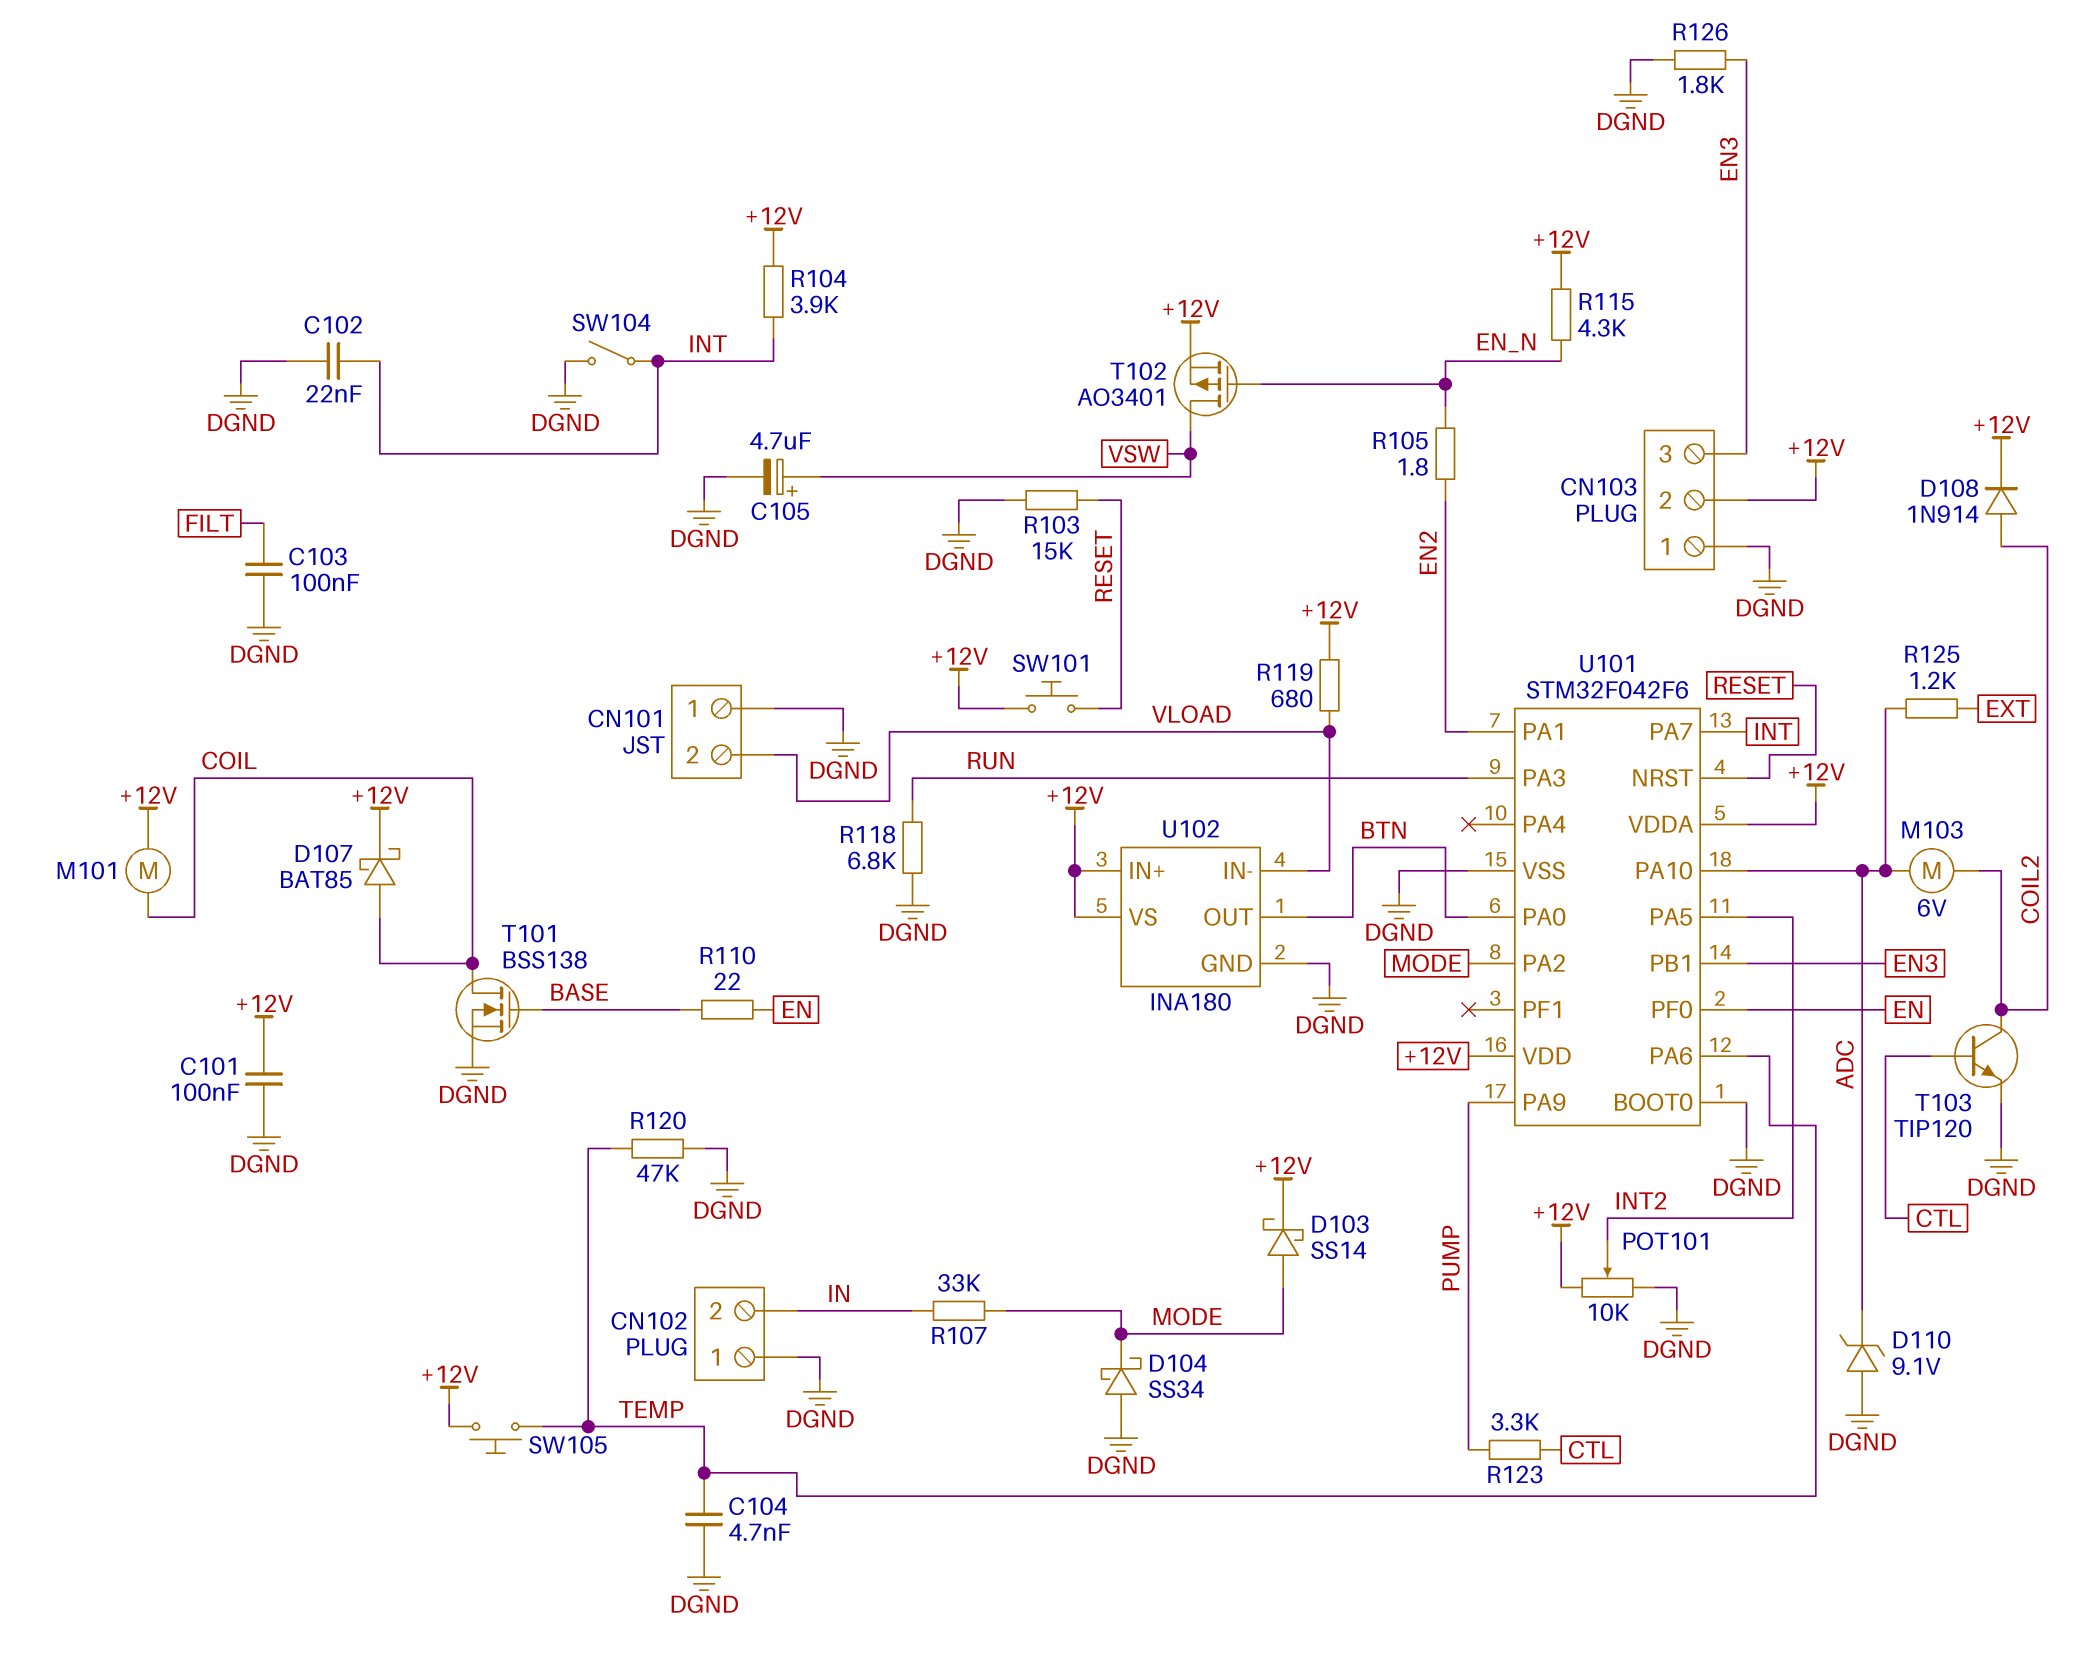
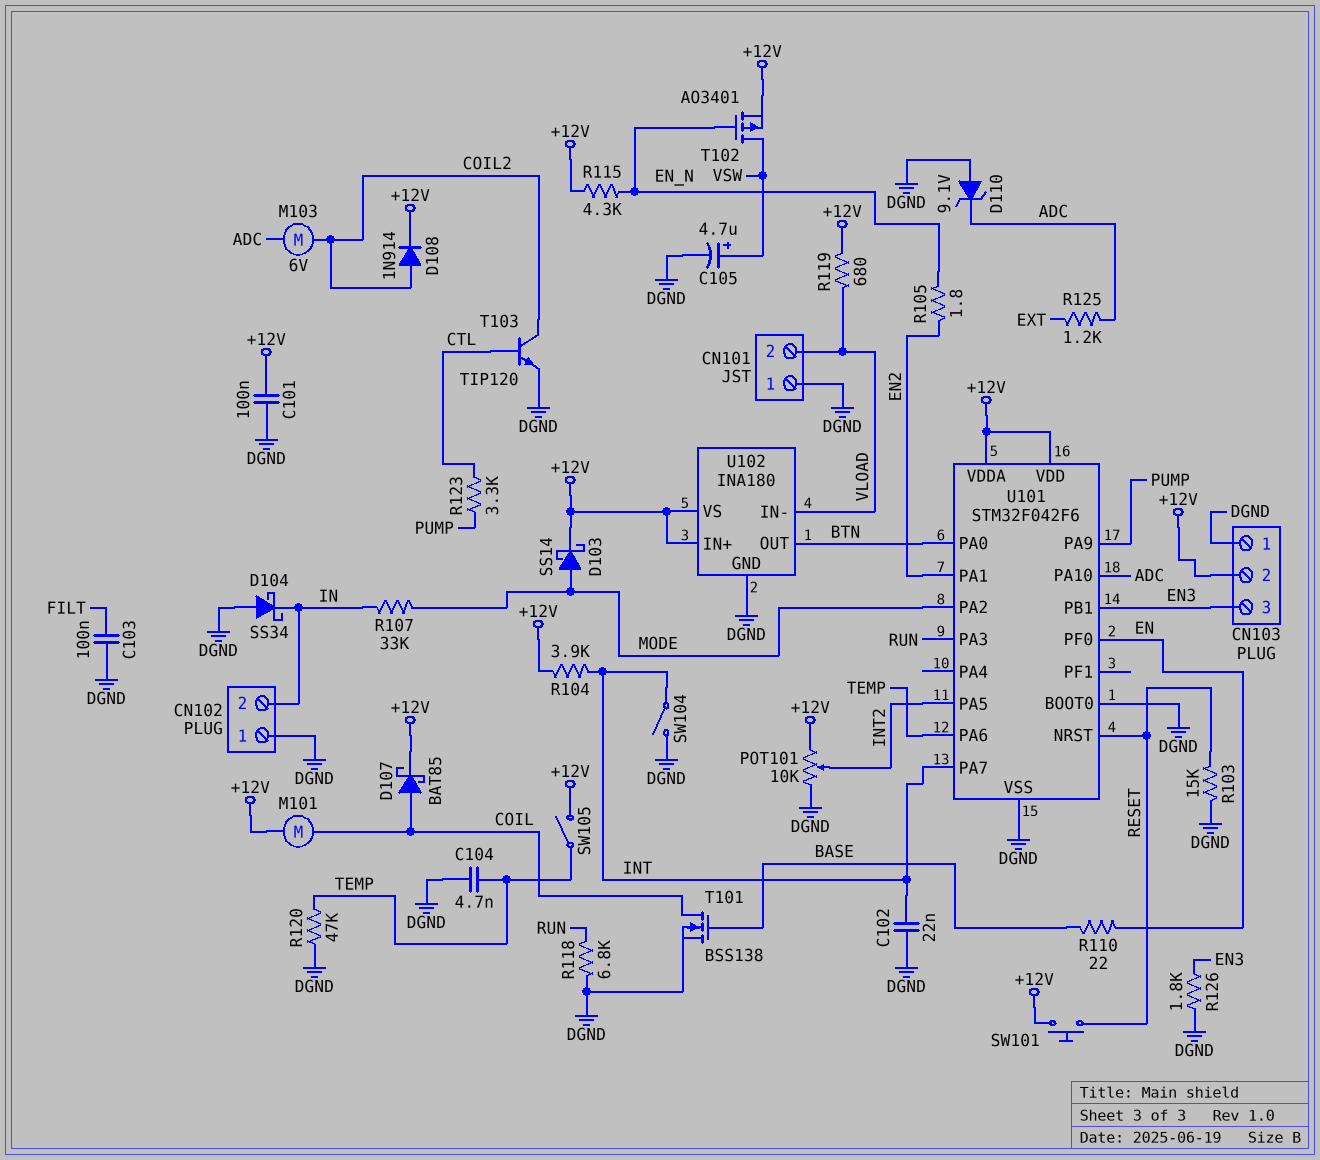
D104: schottky SS34 (A DGND, K MODE) -> schottky SS34 (A DGND, K IN)
SW105: button (+12V, TEMP) -> switch (+12V, TEMP)

